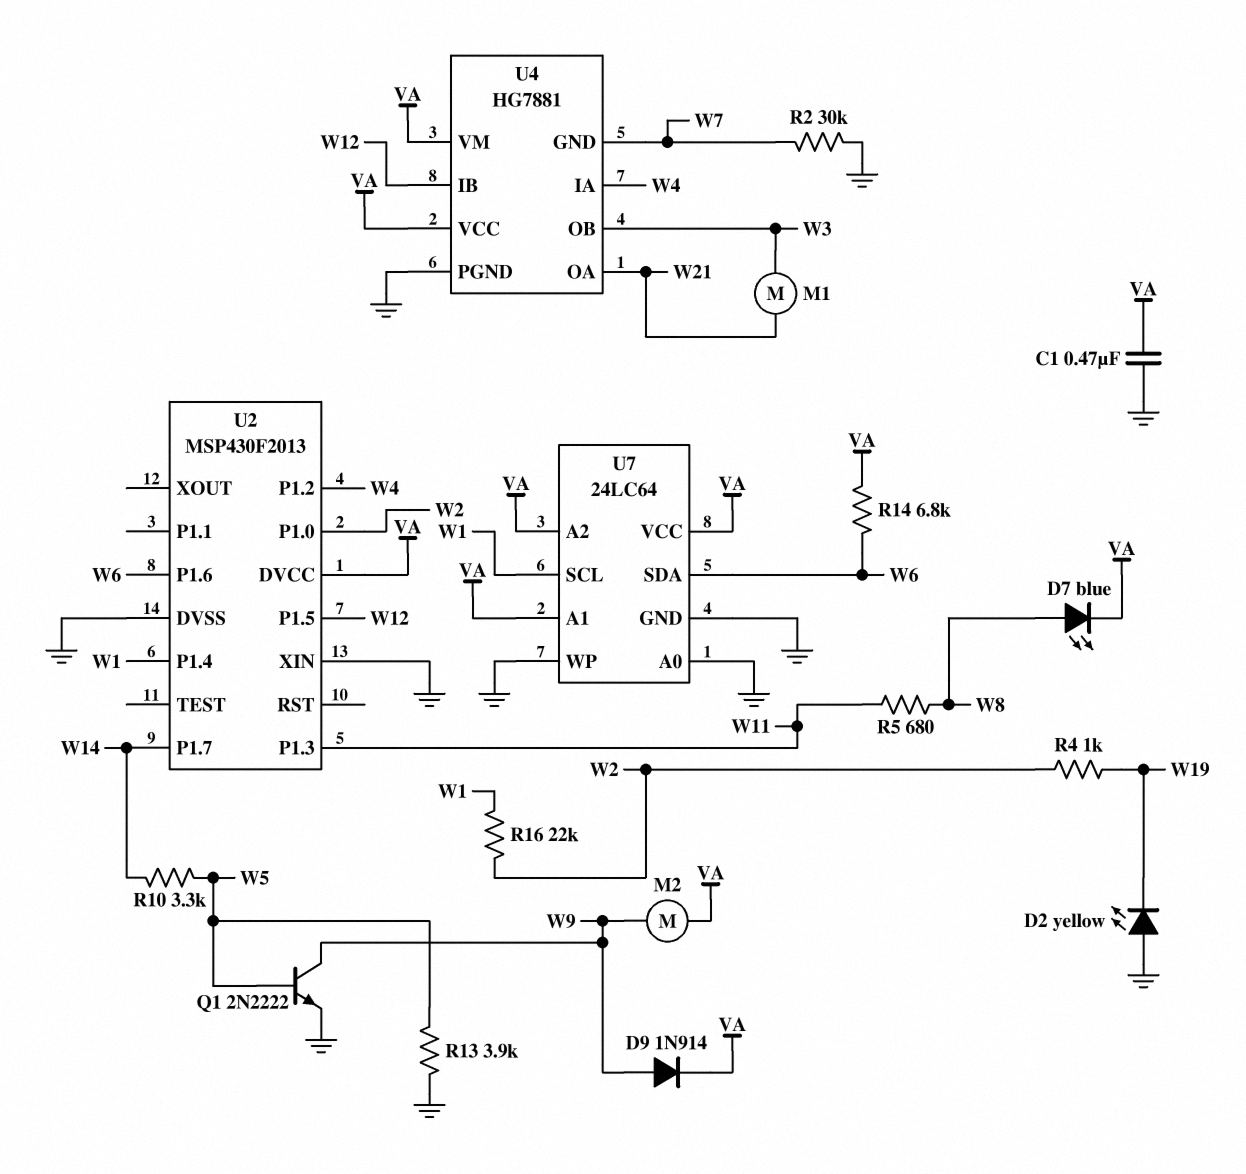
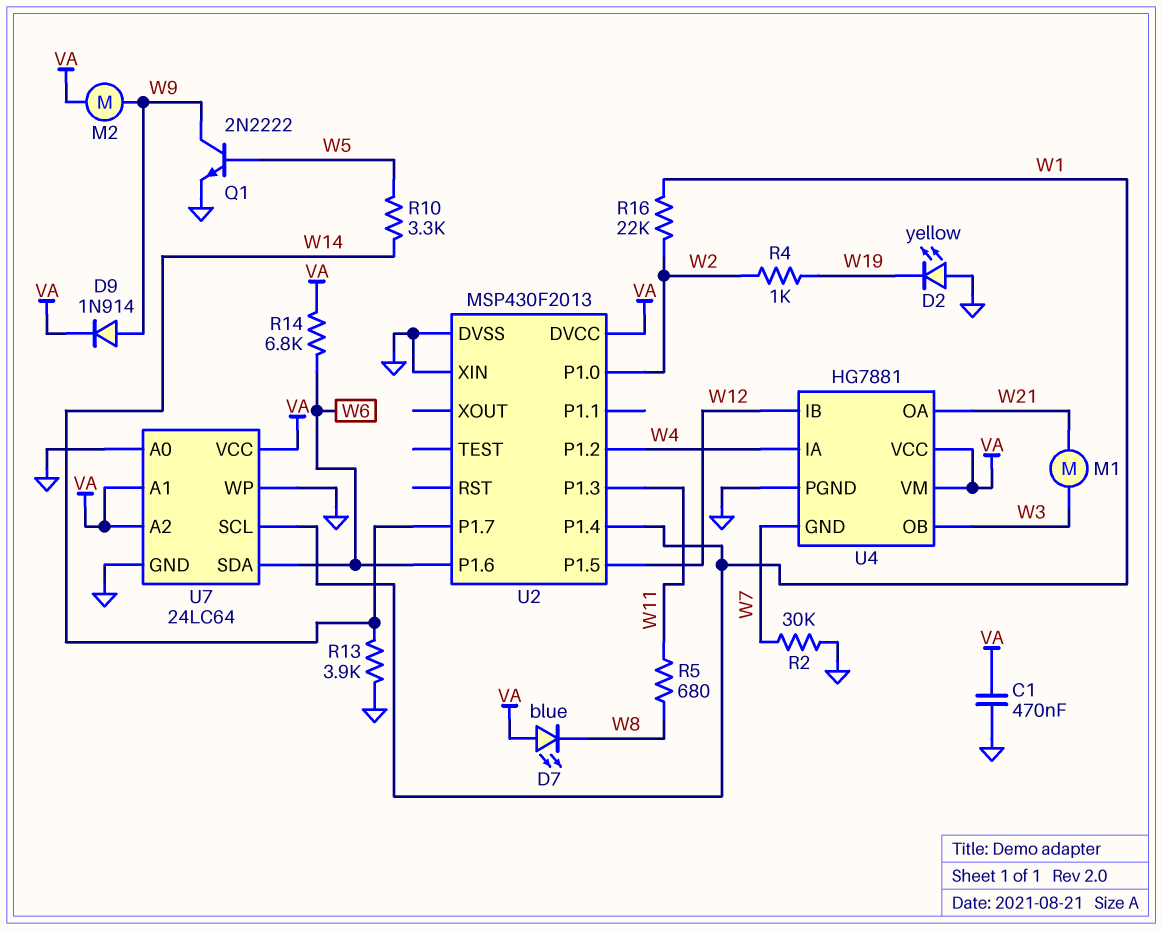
D7: LED blue (A W8, K VA) -> LED blue (A VA, K W8)
R13: 3.9k (GND, W5) -> 3.9k (GND, W14)

